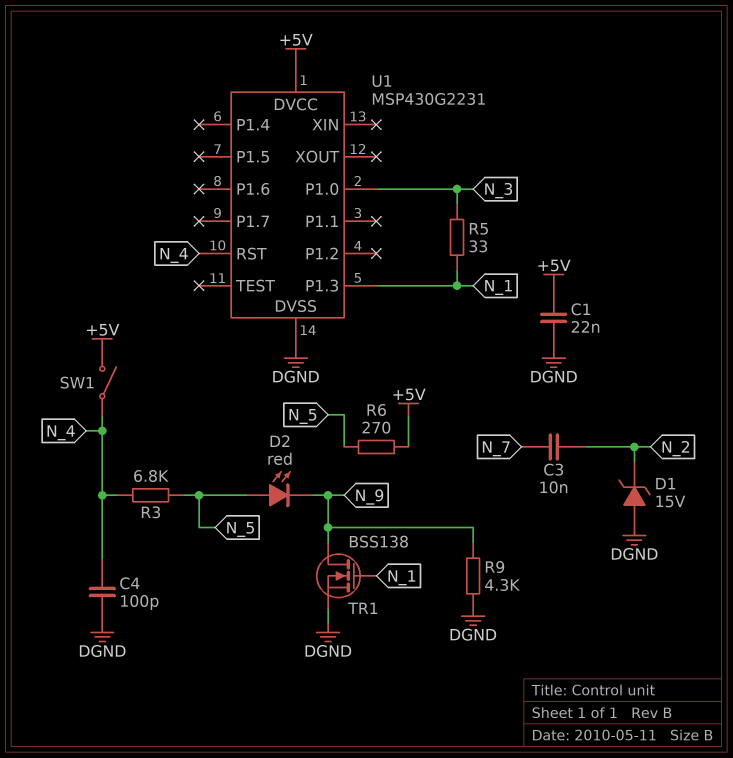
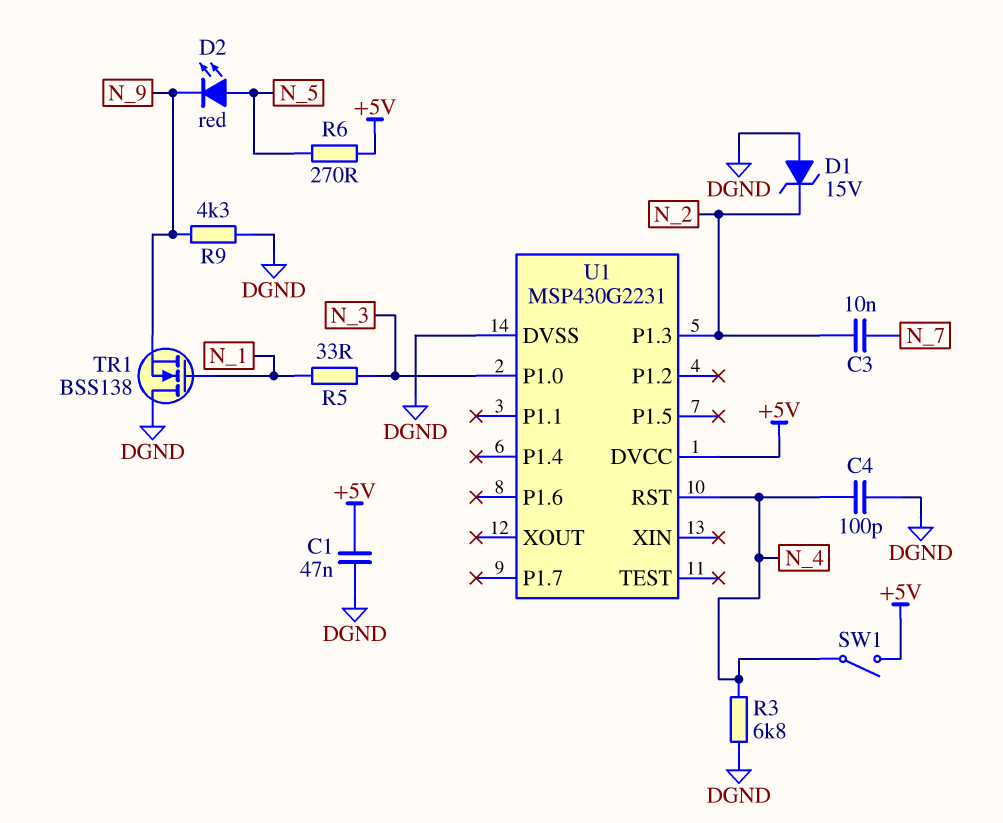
C1: 22nF (+5V, DGND) -> 47nF (+5V, DGND)
R3: 6.8k (N_4, N_5) -> 6.8k (DGND, N_4)
TR1: NMOS BSS138 (G N_1, D N_9, S DGND) -> NMOS BSS138 (G N_1, D DGND, S N_9)
U1 pin P1.3: N_1 -> N_2

